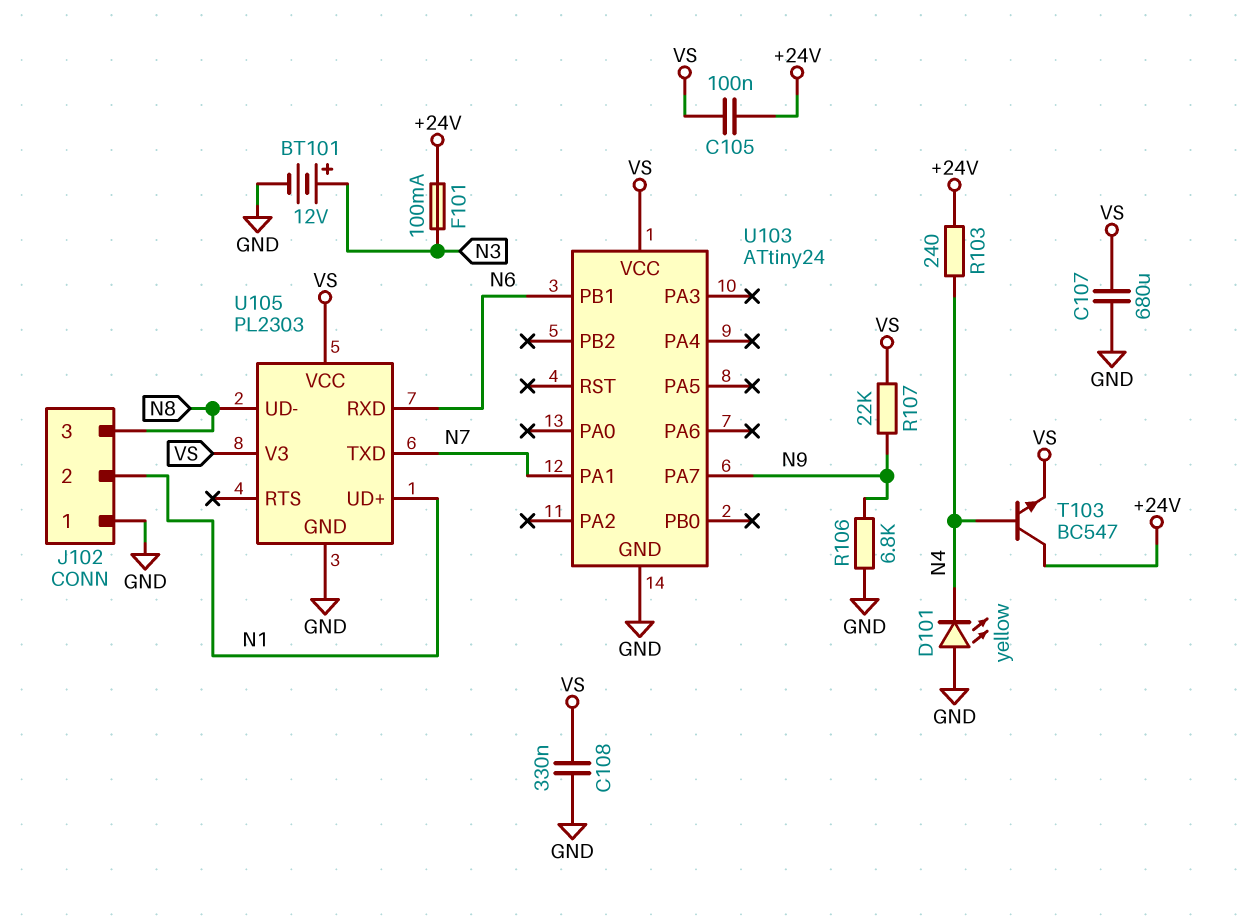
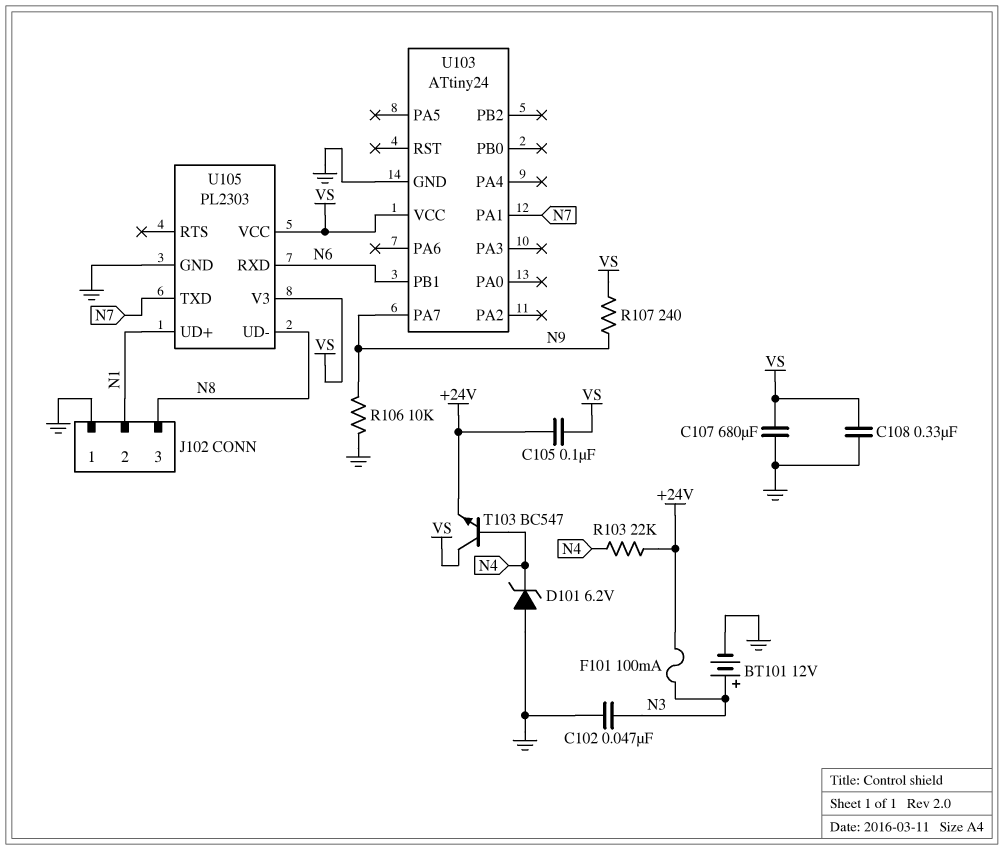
C102: none -> 47nF (GND, N3)
D101: LED yellow (A GND, K N4) -> zener 6.2V (A GND, K N4)
R103: 240 (+24V, N4) -> 22k (+24V, N4)
R106: 6.8k (GND, N9) -> 10k (GND, N9)
R107: 22k (N9, VS) -> 240 (N9, VS)
T103: NPN BC547 (B N4, C +24V, E VS) -> NPN BC547 (B N4, C VS, E +24V)

